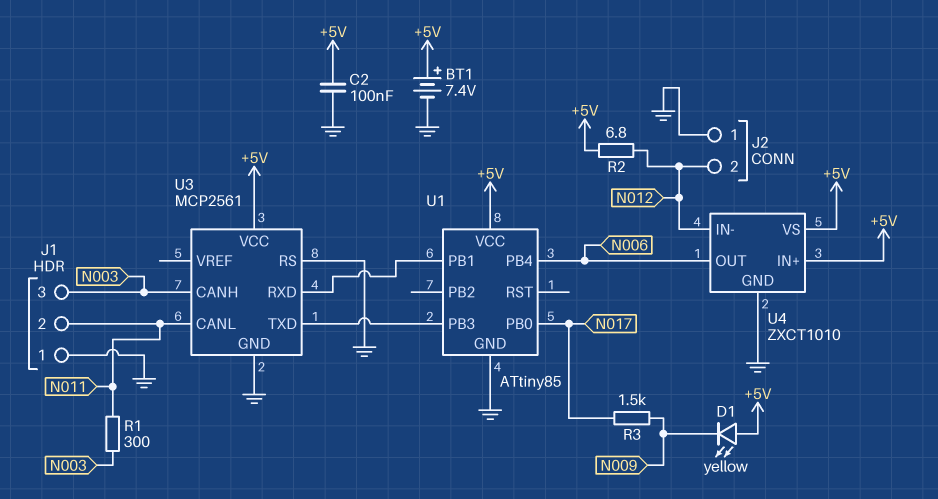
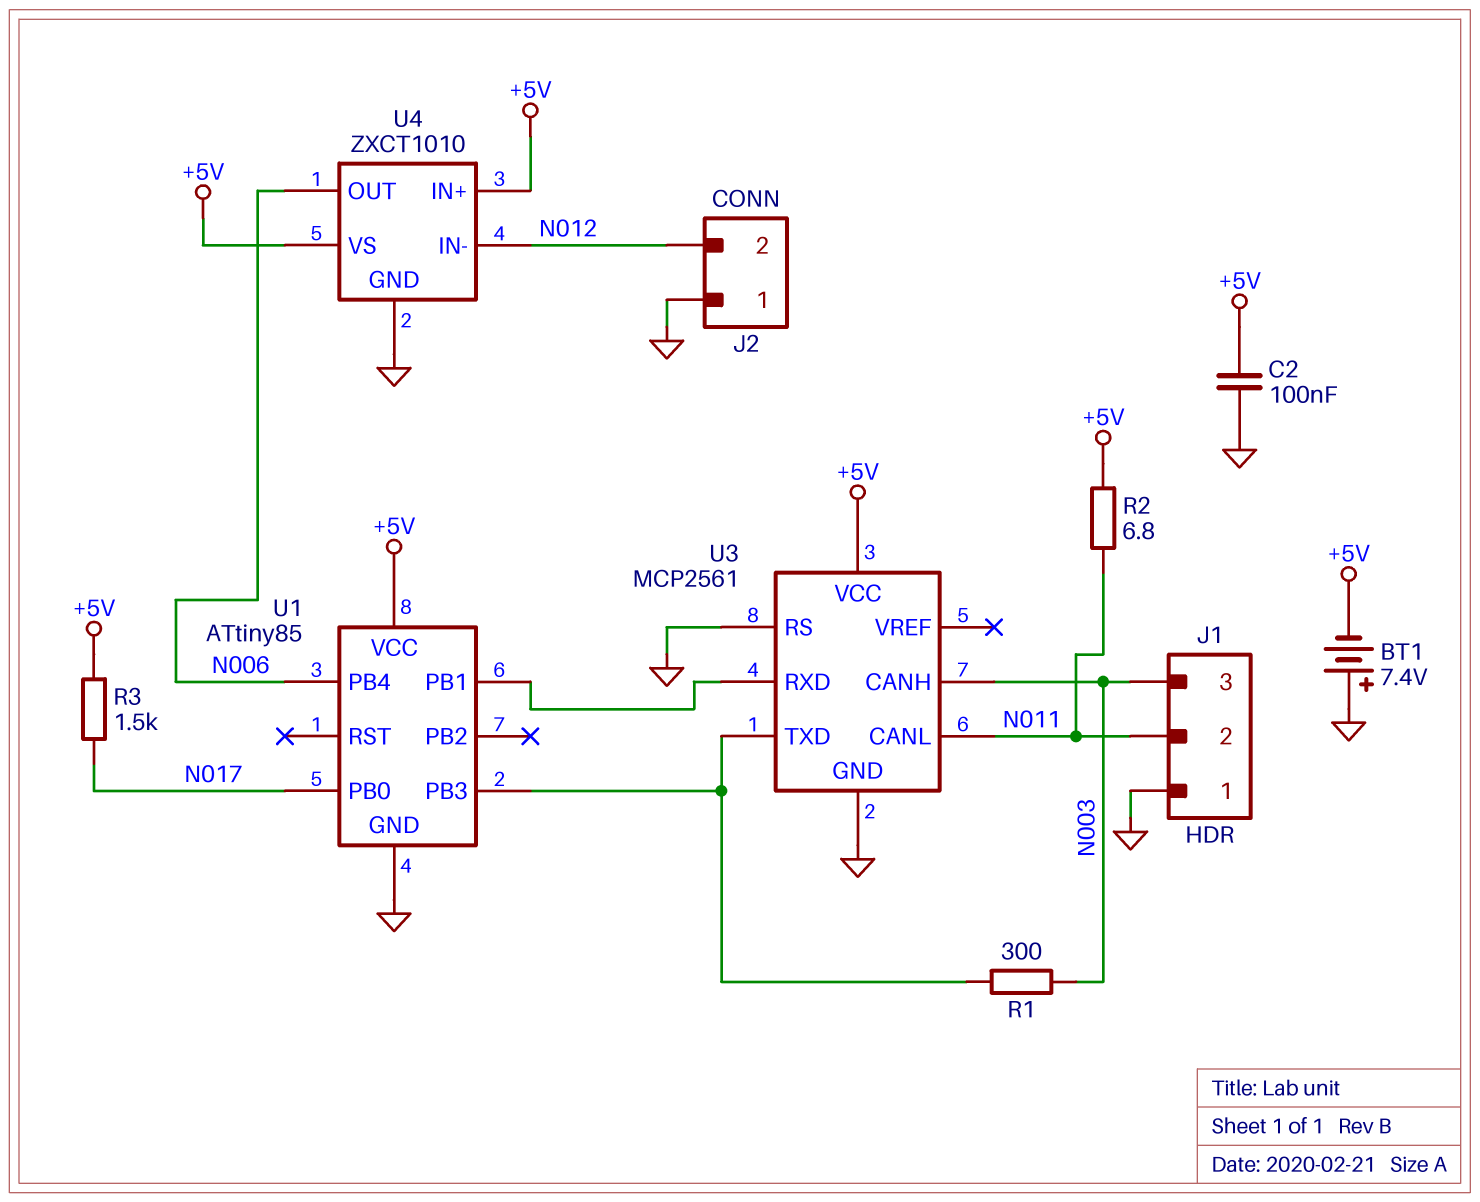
BT1: 7.4V (plus +5V, minus GND) -> 7.4V (plus GND, minus +5V)
D1: LED yellow (A +5V, K N009) -> none
R1: 300 (N003, N011) -> 300 (N003, U1/PB3)
R2: 6.8 (+5V, N012) -> 6.8 (+5V, N011)
R3: 1.5k (N009, N017) -> 1.5k (+5V, N017)

